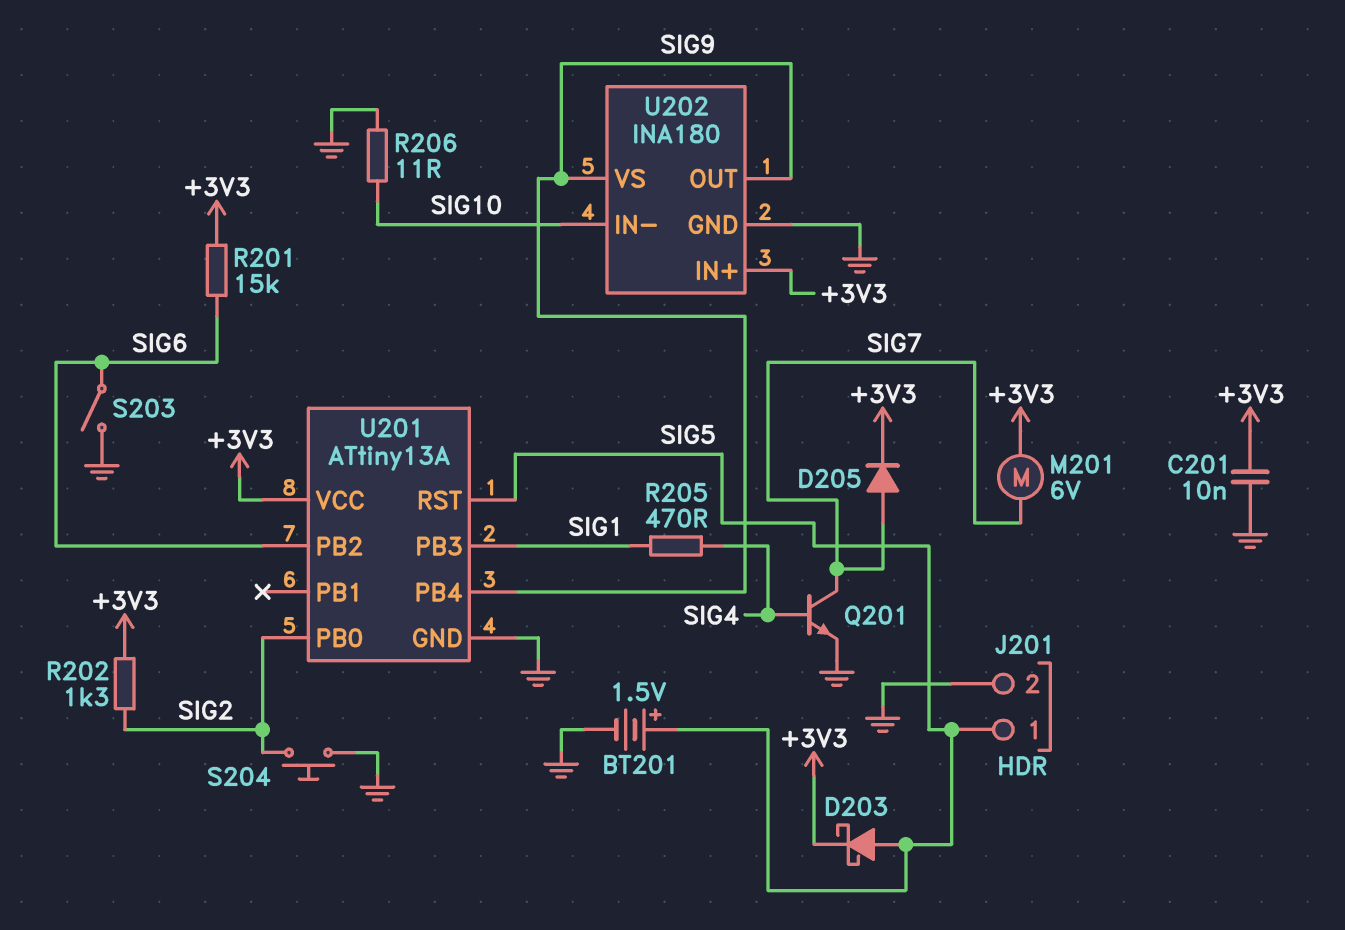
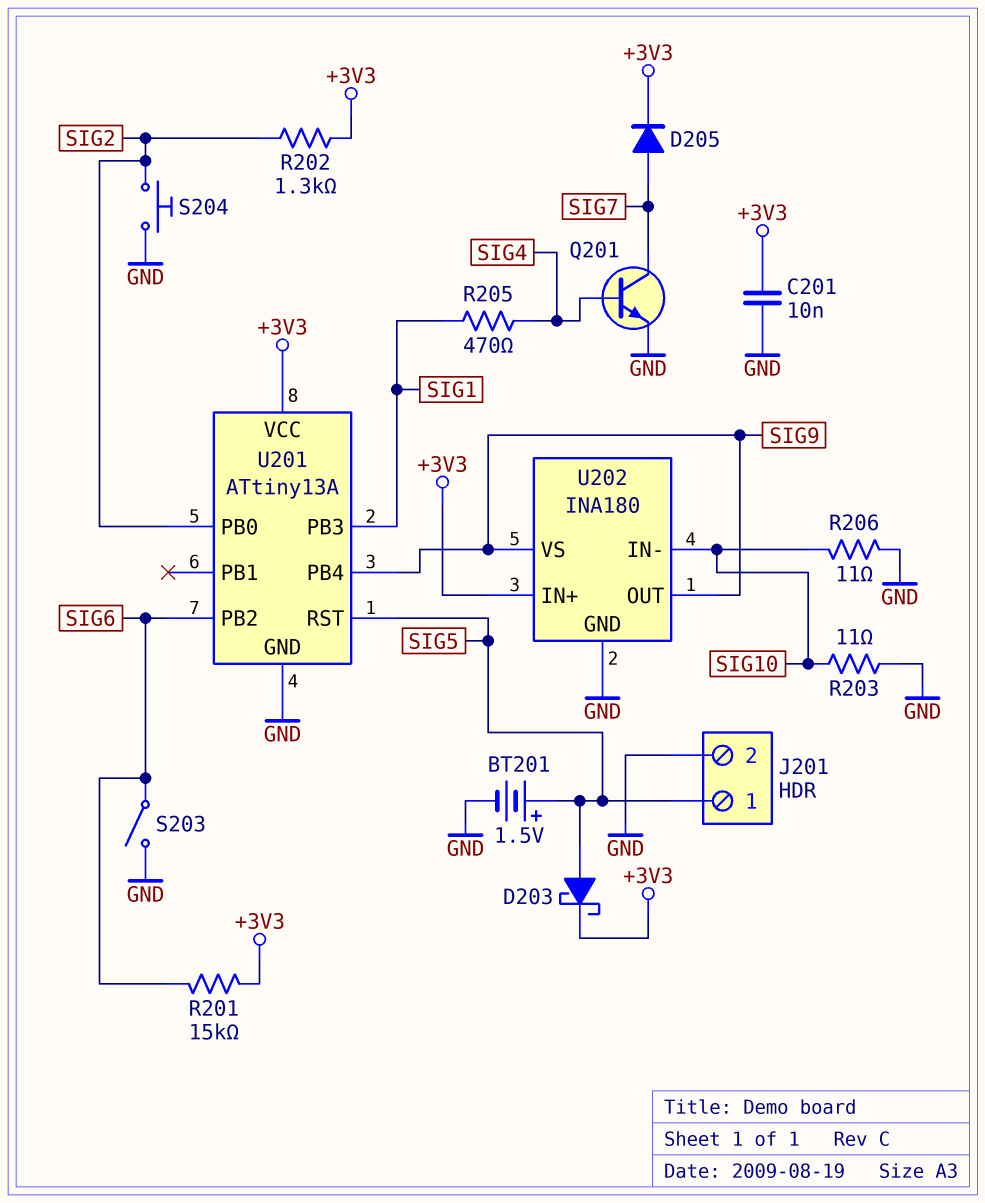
M201: motor 6V (+3V3, SIG7) -> none
R203: none -> 11 (GND, SIG10)

